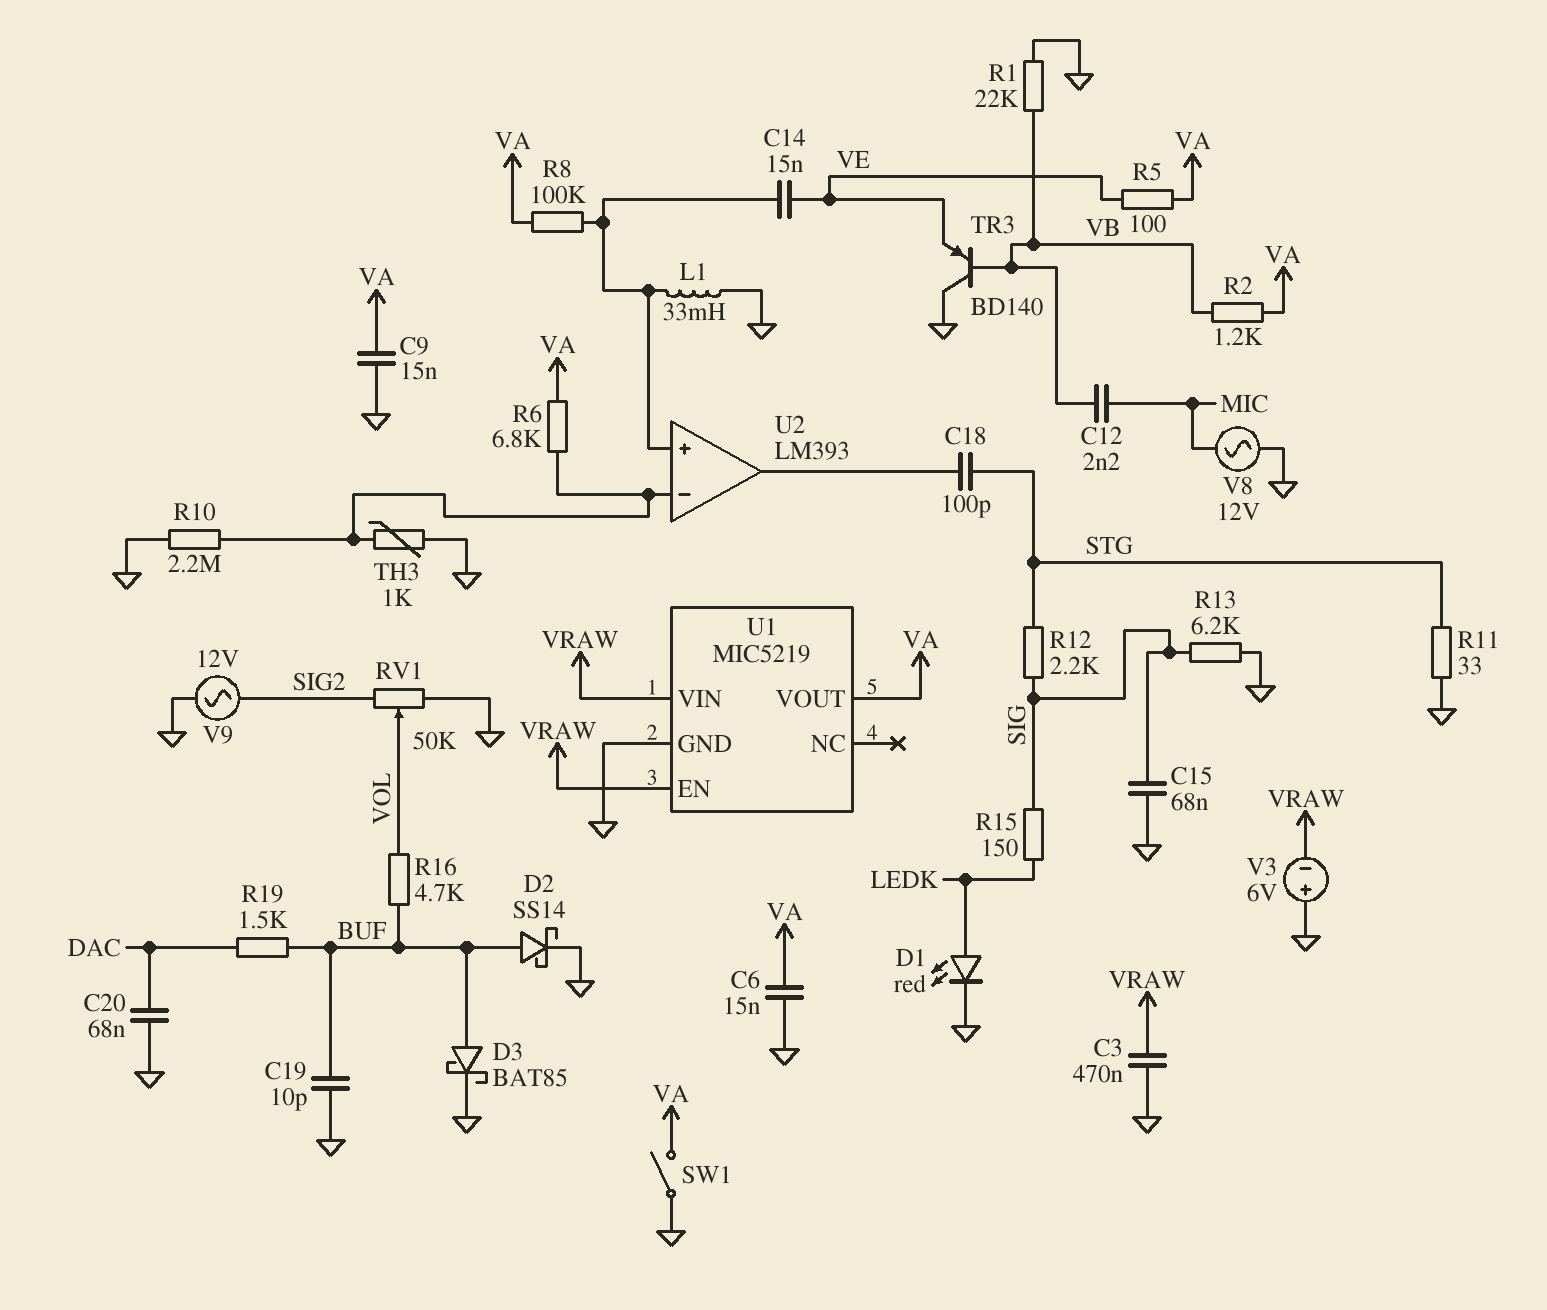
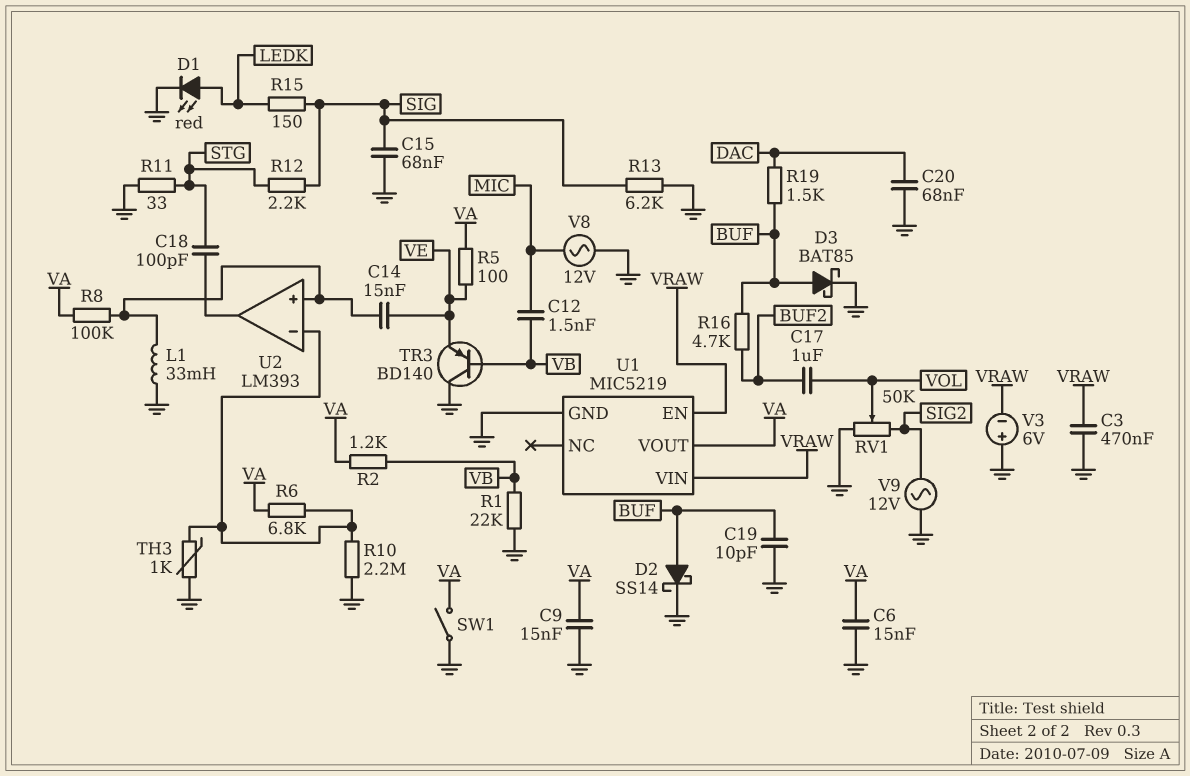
C12: 2.2nF (MIC, VB) -> 1.5nF (MIC, VB)
C17: none -> 1uF (BUF2, VOL)
R16: 4.7k (BUF, VOL) -> 4.7k (BUF, BUF2)

